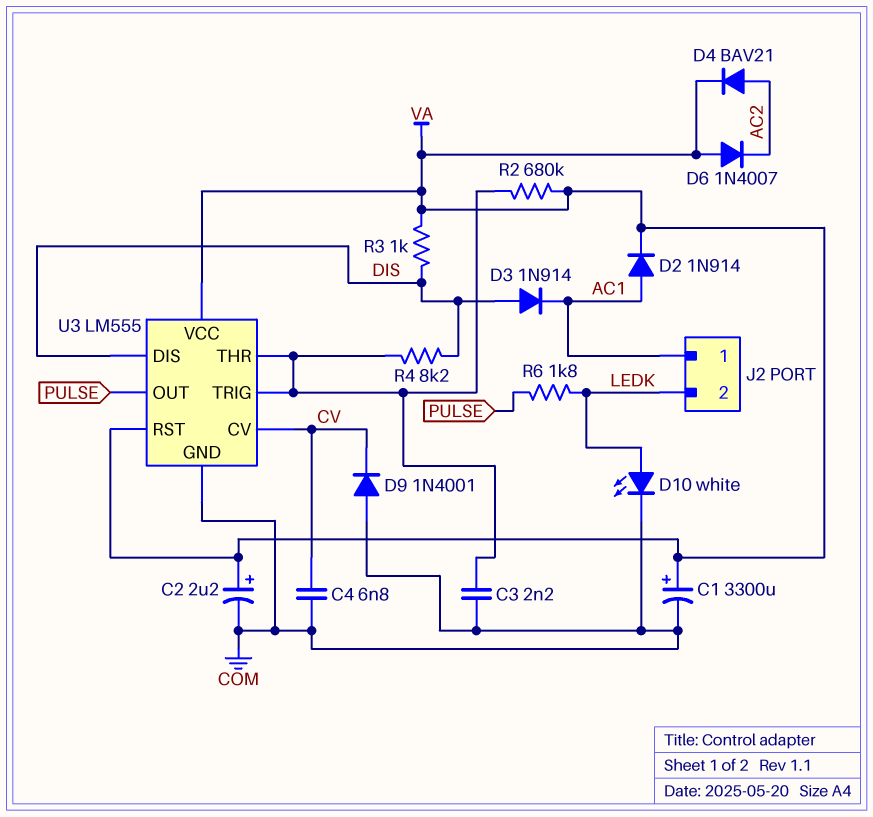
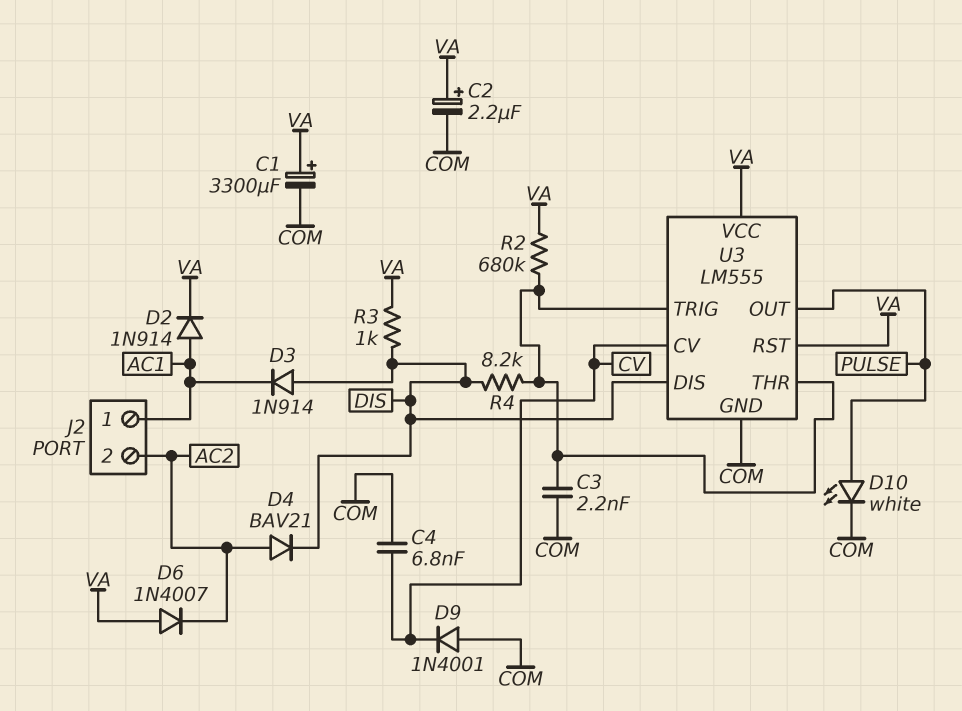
D4: diode BAV21 (A AC2, K VA) -> diode BAV21 (A AC2, K DIS)
D10: LED white (A LEDK, K COM) -> LED white (A PULSE, K COM)
J2 pin 2: LEDK -> AC2
R6: 1.8k (LEDK, PULSE) -> none

